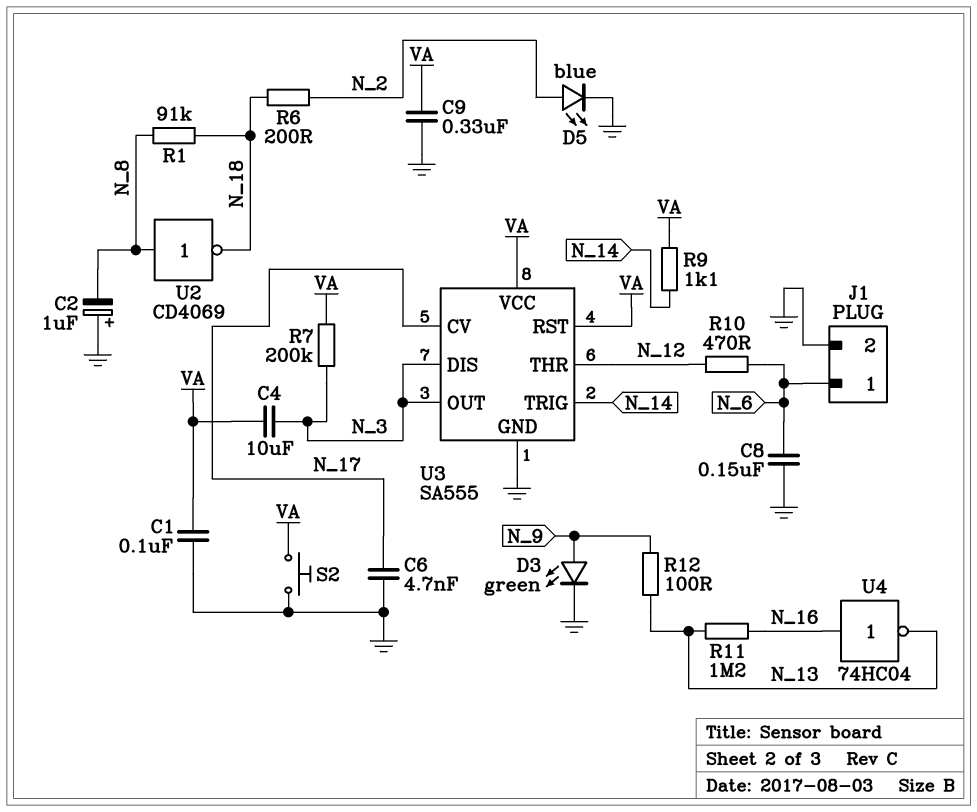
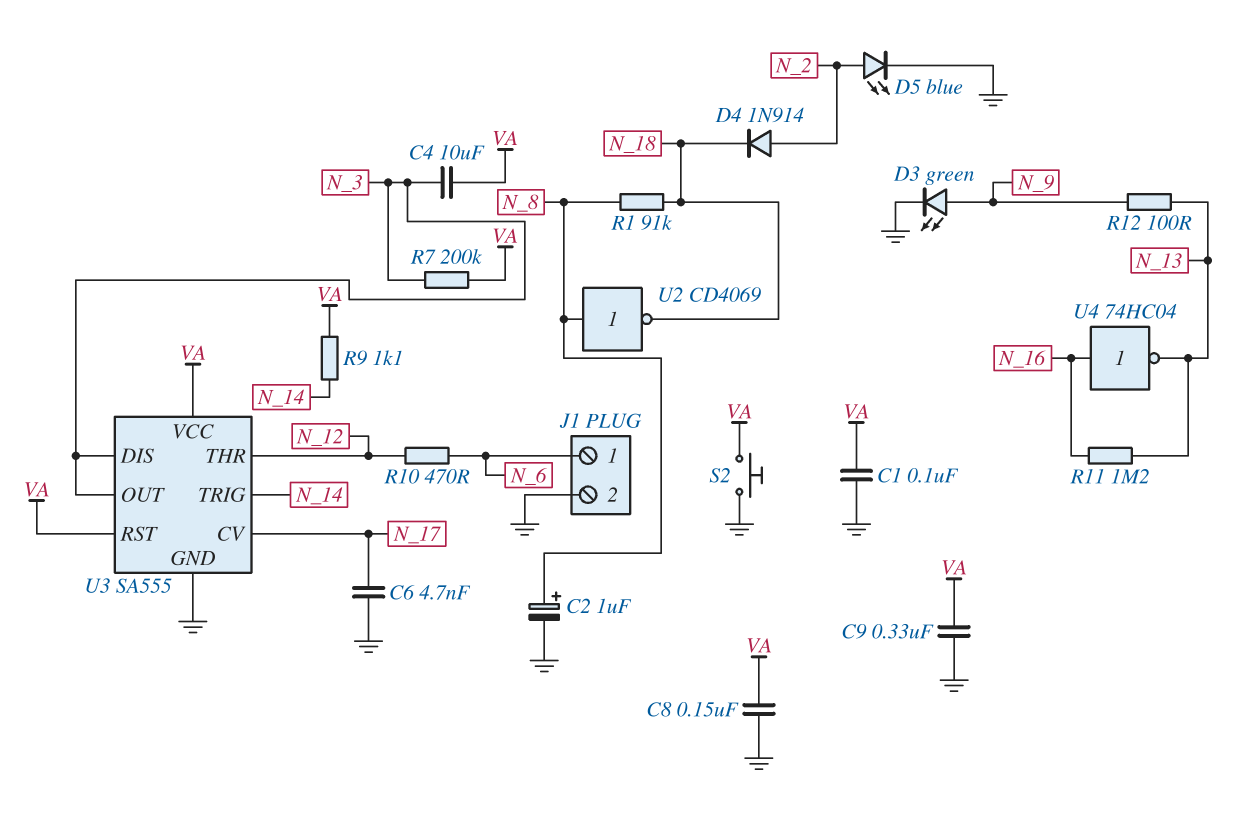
C2: 1uF (plus GND, minus N_8) -> 1uF (plus N_8, minus GND)
C8: 150nF (GND, N_6) -> 150nF (GND, VA)
D4: none -> diode 1N914 (A N_2, K N_18)
R6: 200 (N_2, N_18) -> none

